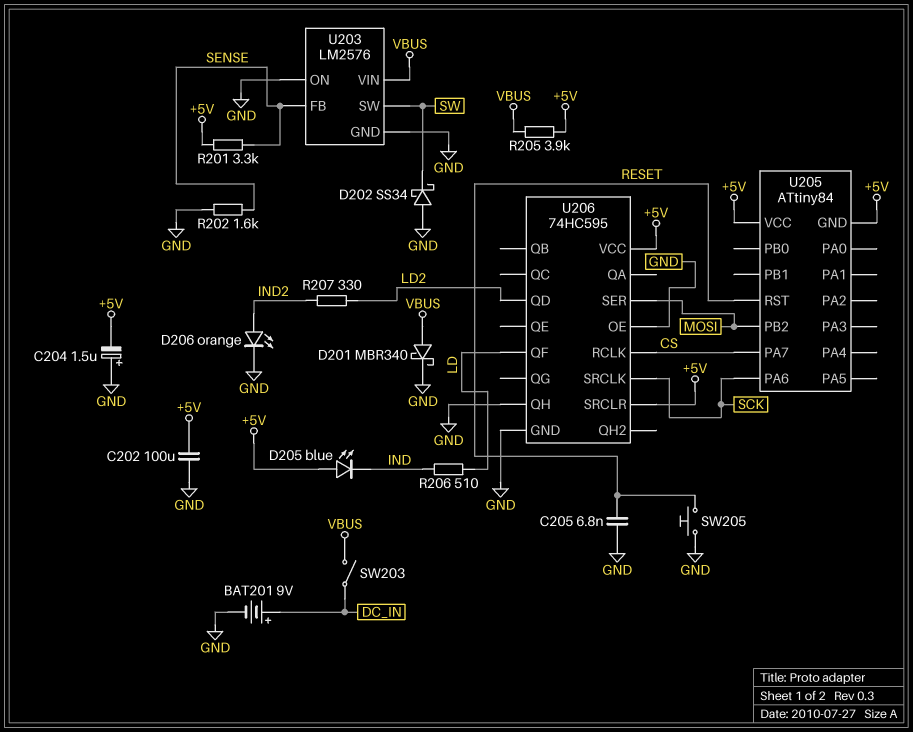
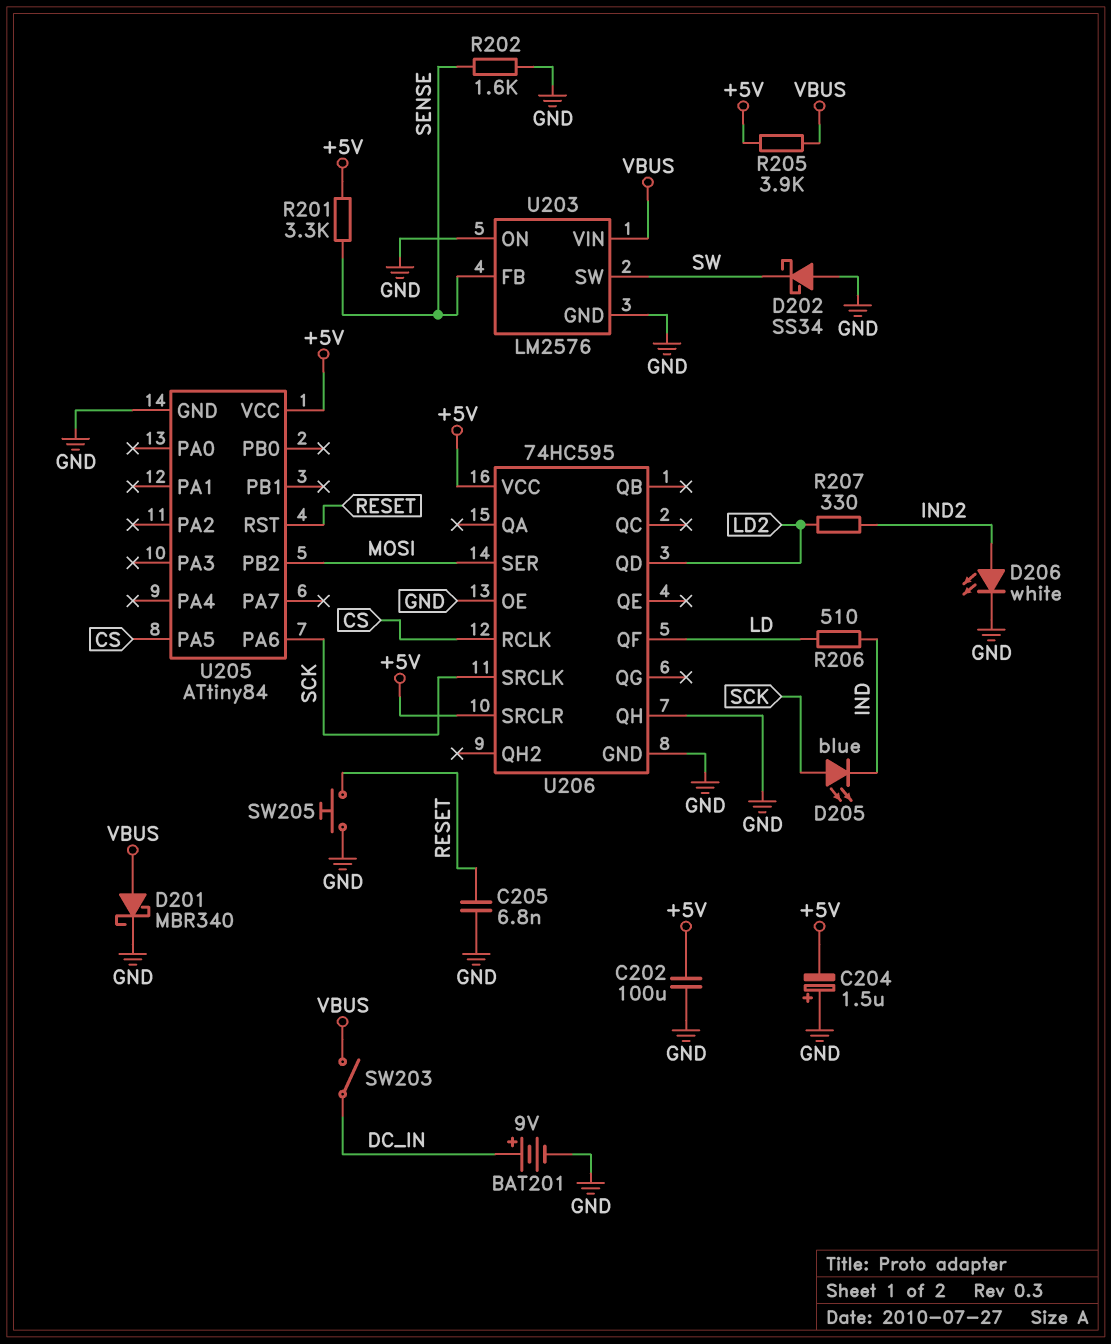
D205: LED blue (A +5V, K IND) -> LED blue (A SCK, K IND)
D206: LED orange (A IND2, K GND) -> LED white (A IND2, K GND)
U205 pin GND: +5V -> GND
U205 pin PA5: none -> CS
U205 pin PA7: CS -> none

